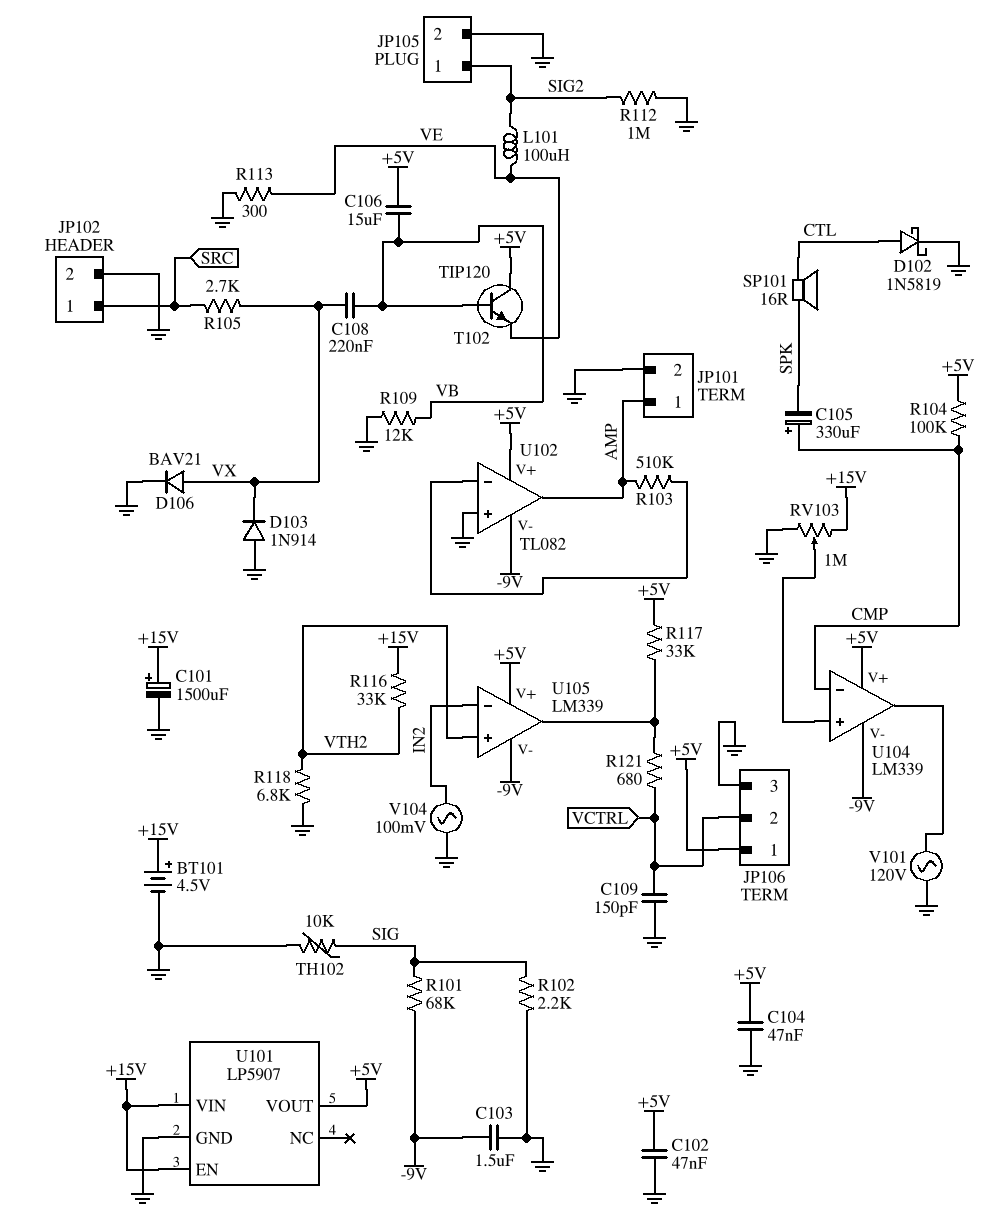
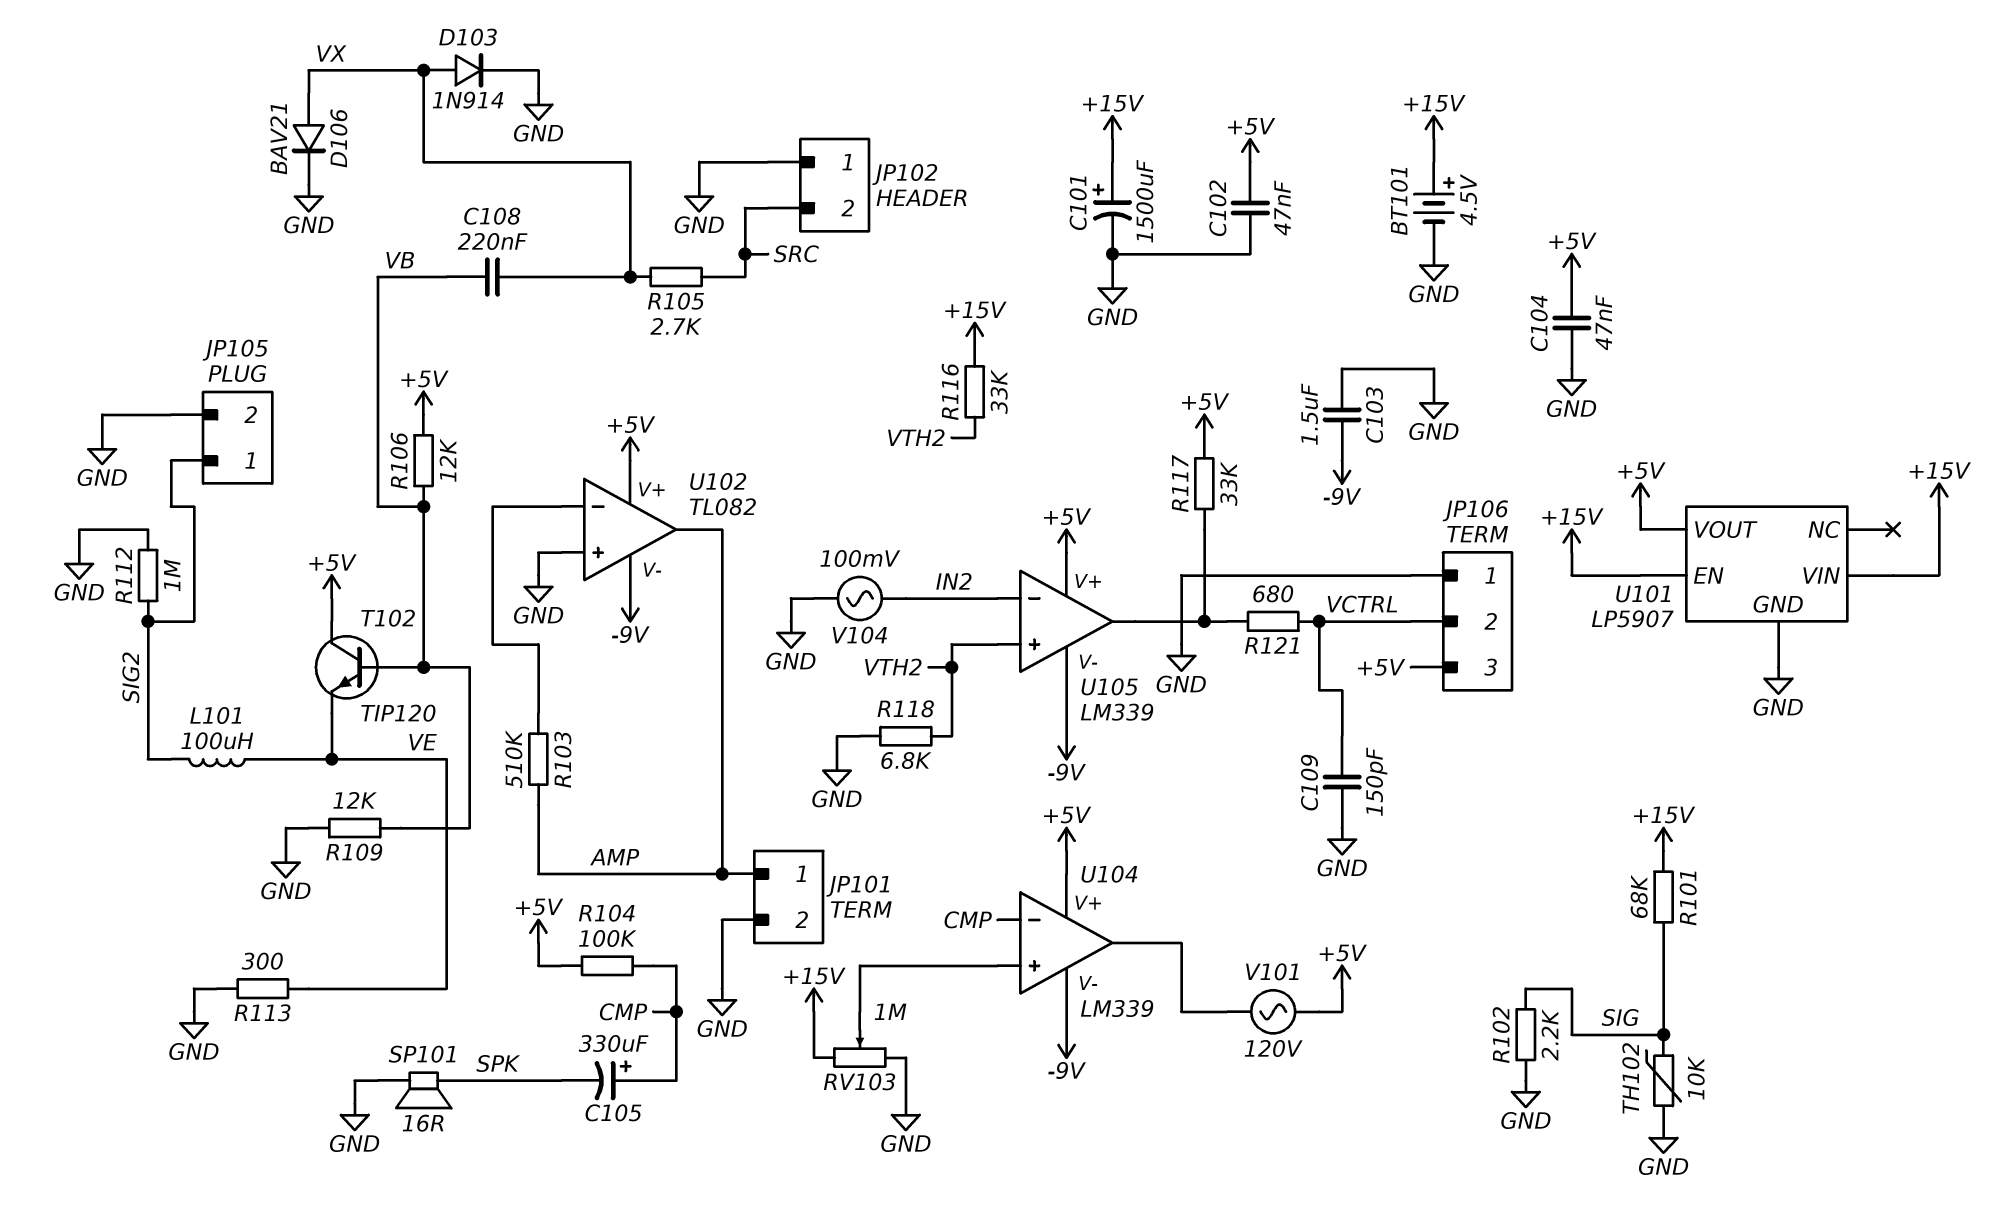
C106: 15uF (+5V, VB) -> none
D102: schottky 1N5819 (A CTL, K GND) -> none
D103: diode 1N914 (A GND, K VX) -> diode 1N914 (A VX, K GND)
JP102 pin 1: SRC -> GND
JP102 pin 2: GND -> SRC
JP106 pin 1: +5V -> GND
JP106 pin 3: GND -> +5V
R101: 68k (-9V, SIG) -> 68k (+15V, SIG)
R106: none -> 12k (+5V, VB)
SP101: speaker 16R (CTL, SPK) -> speaker 16R (GND, SPK)
V101: AC 120V (GND, U104/out) -> AC 120V (+5V, U104/out)

